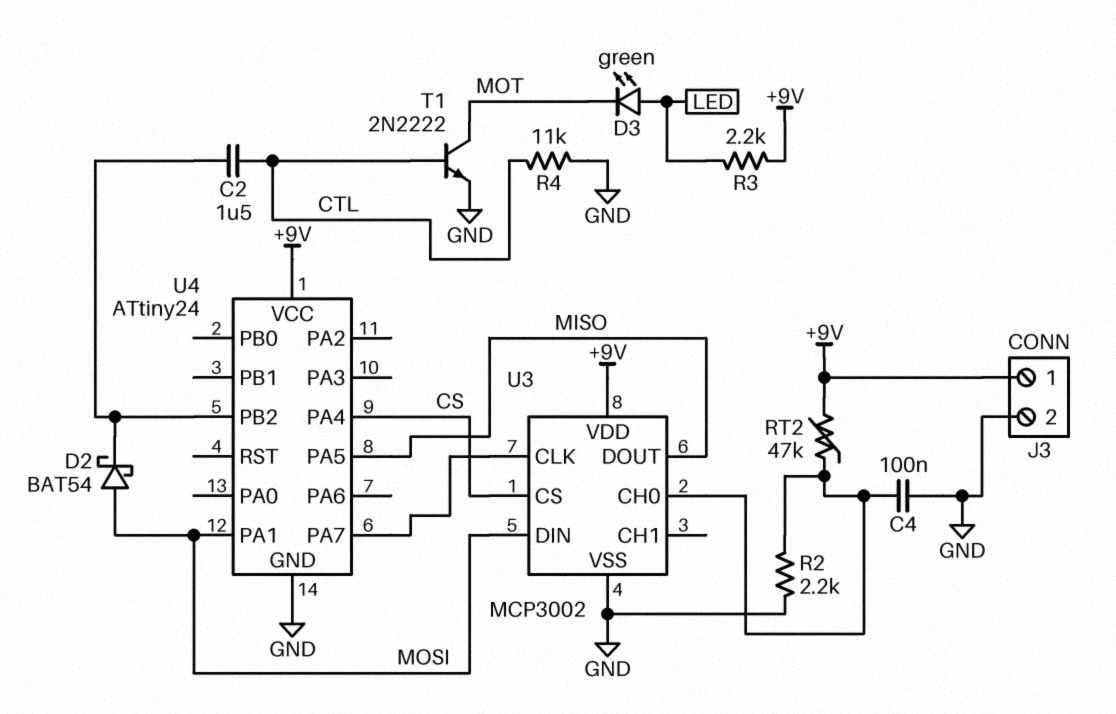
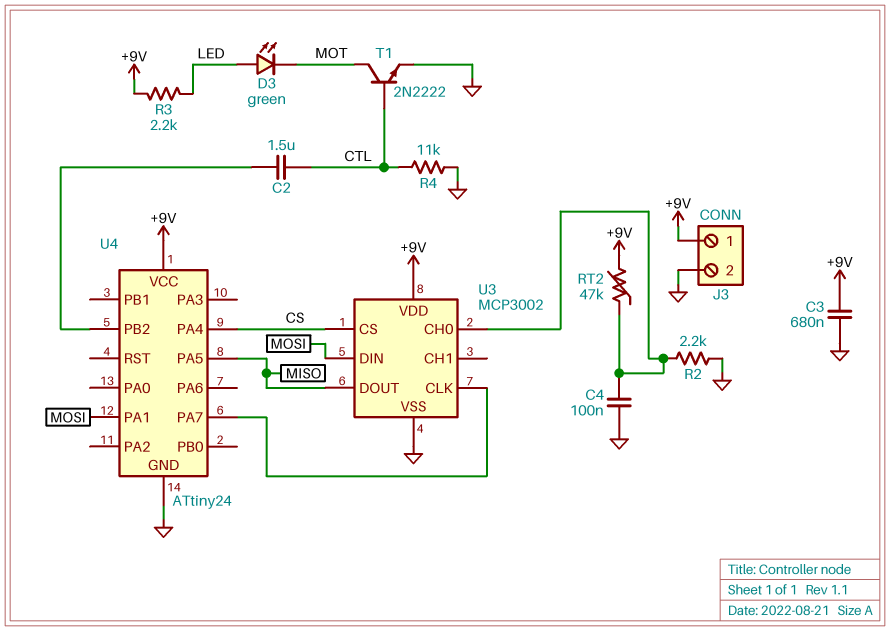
C3: none -> 680nF (+9V, GND)
D2: schottky BAT54 (A MOSI, K U4/PB2) -> none

